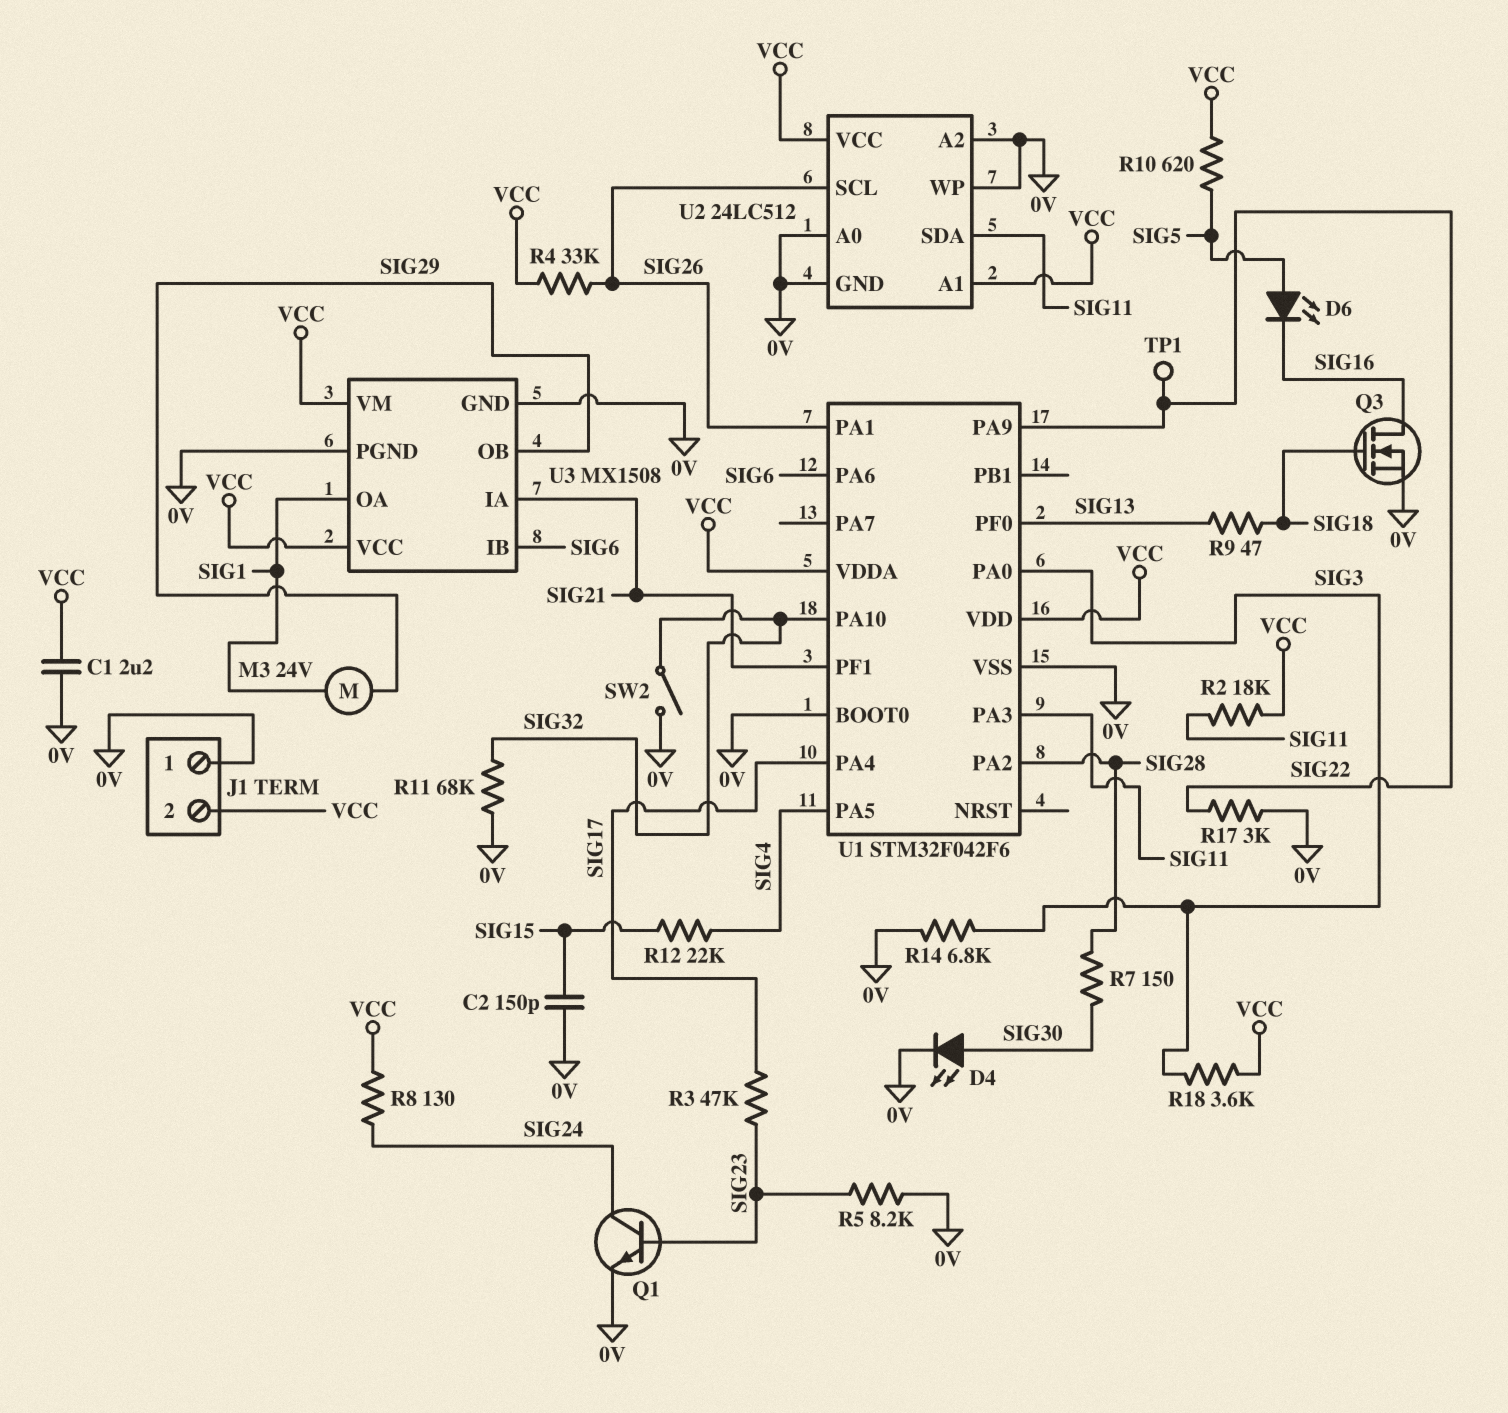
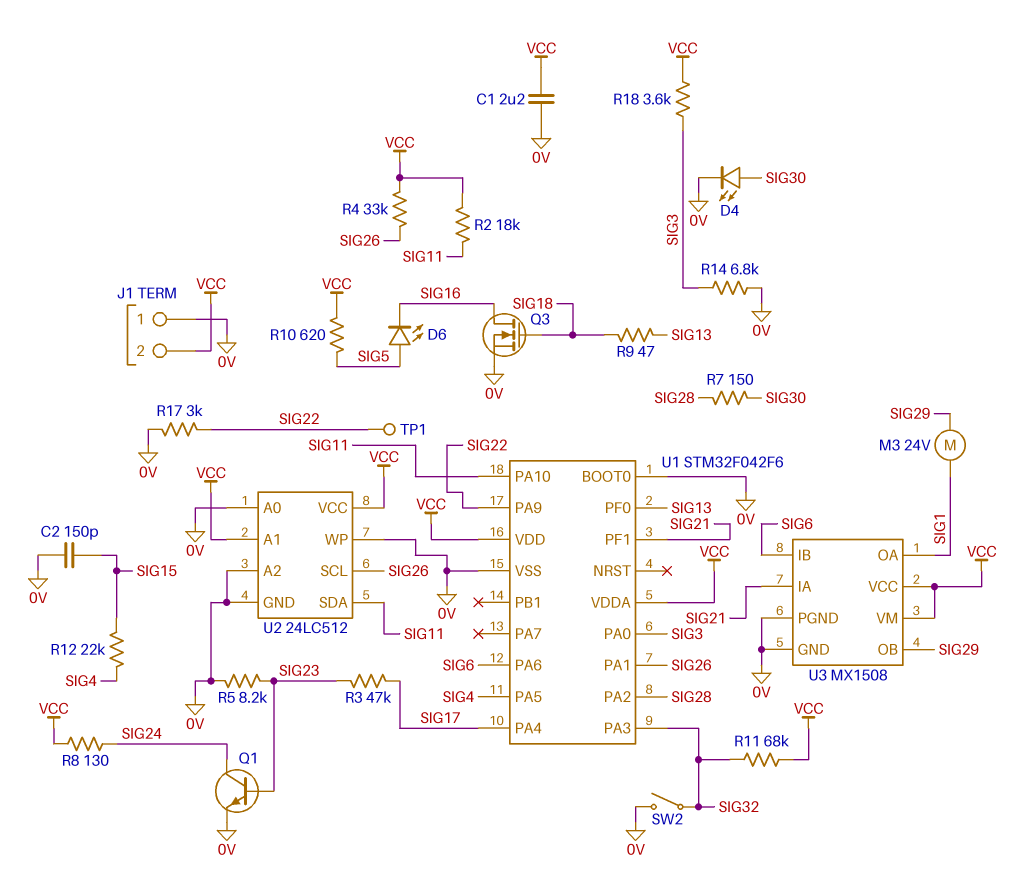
R11: 68k (0V, SIG32) -> 68k (SIG32, VCC)
U1 pin PA3: SIG11 -> SIG32
U1 pin PA10: SIG32 -> SIG11

